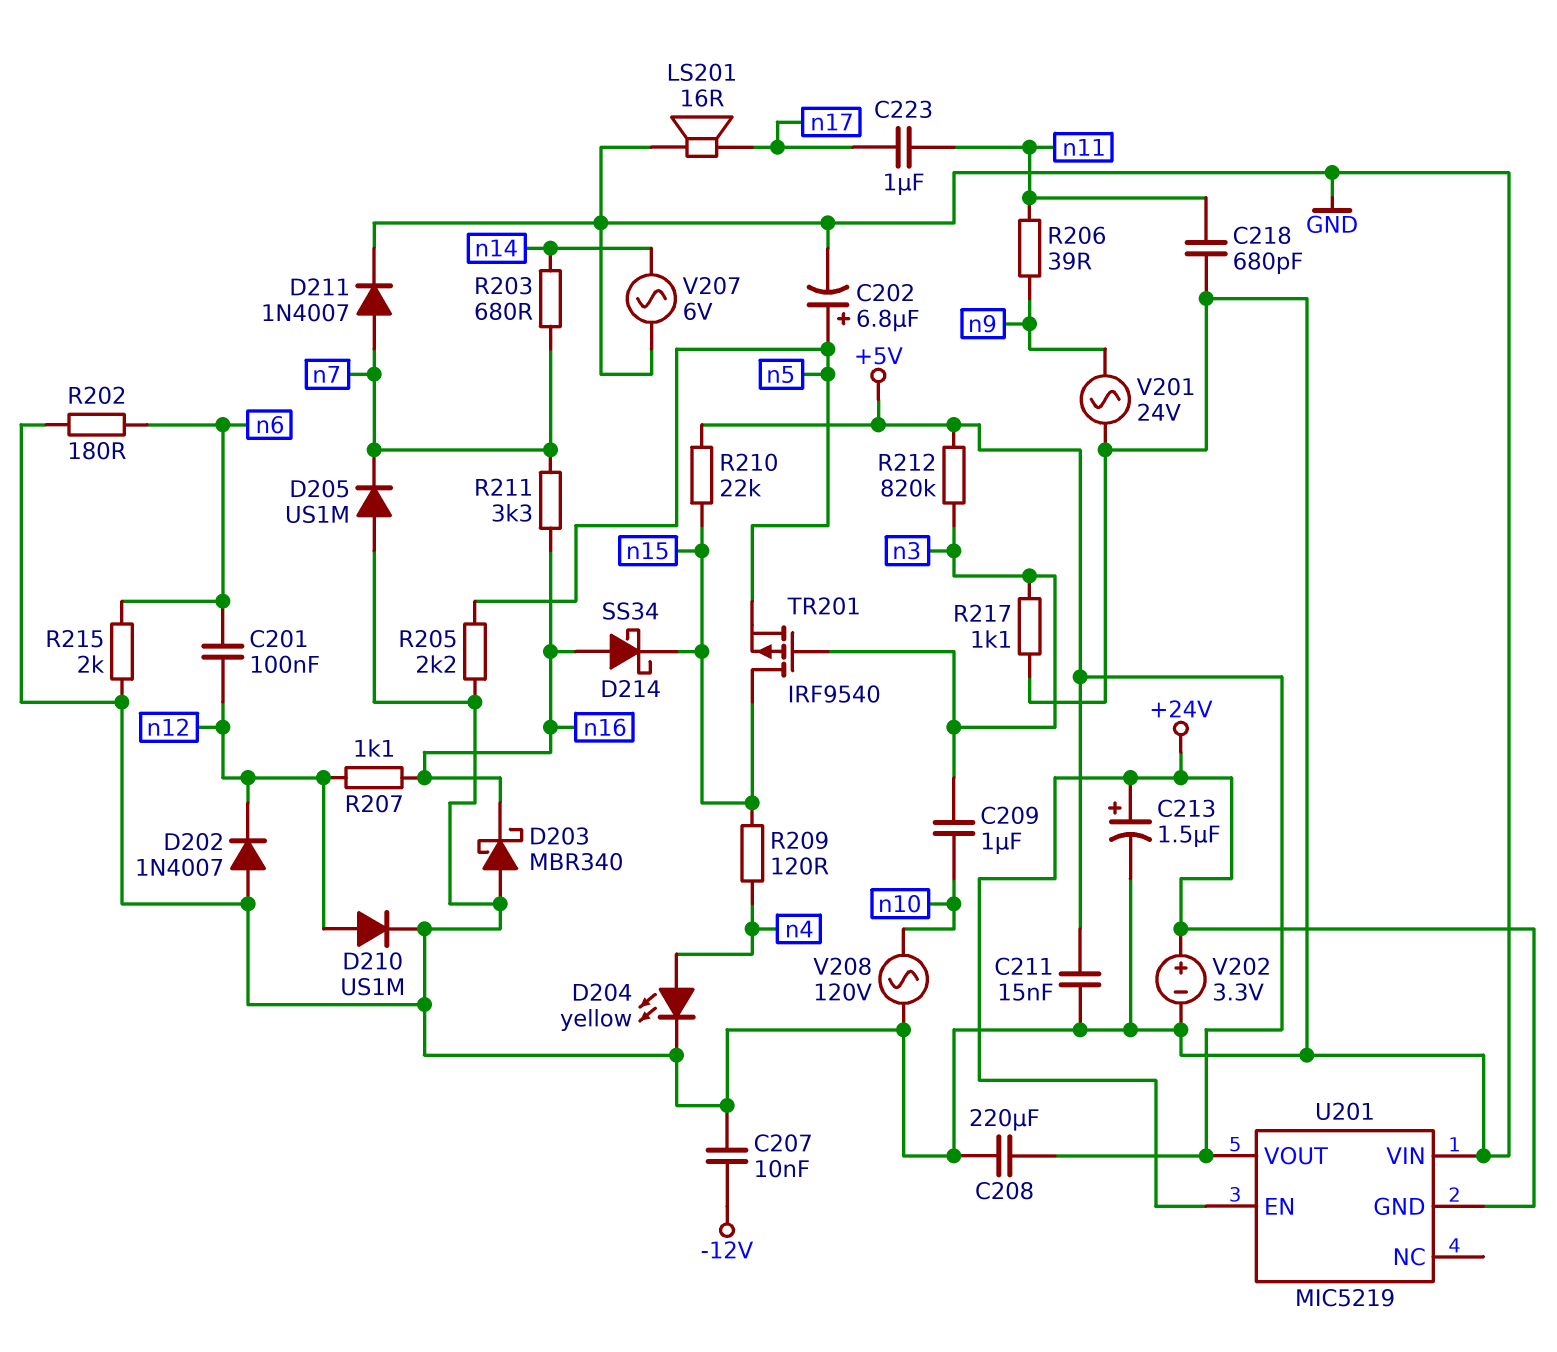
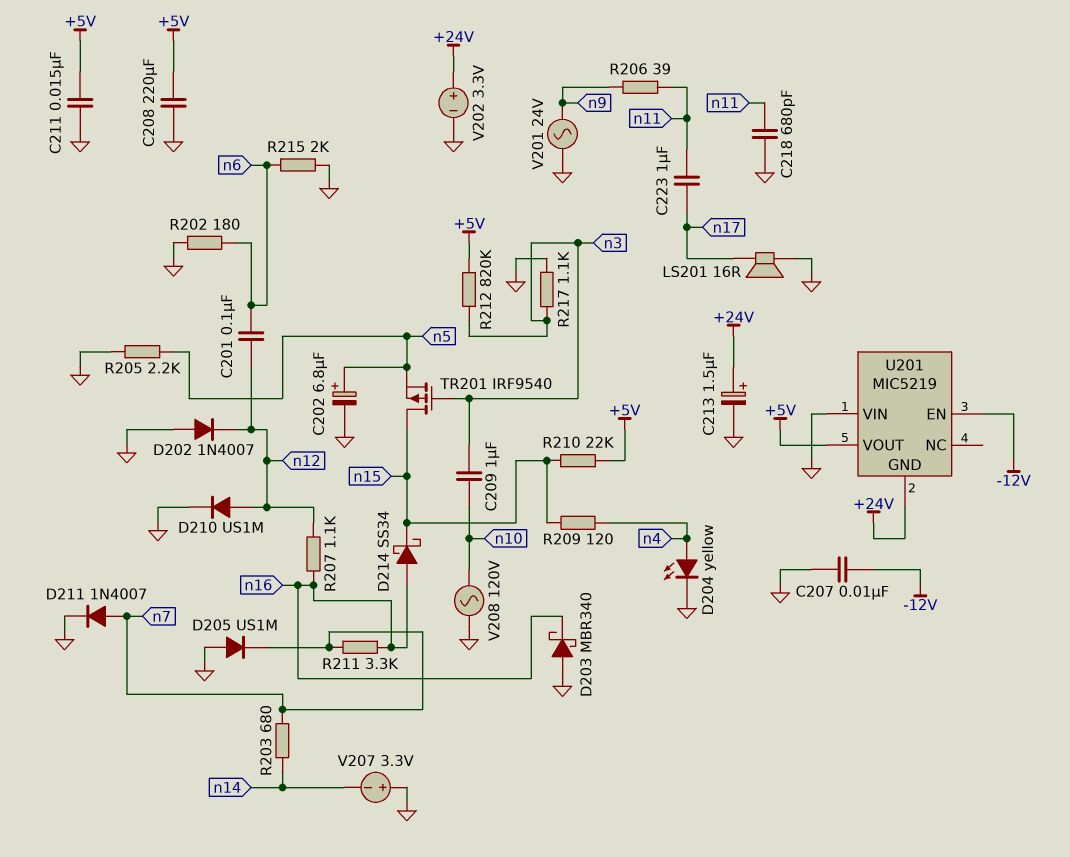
U201 pin EN: +24V -> -12V
V207: AC 6V (GND, n14) -> 3.3V (plus GND, minus n14)

